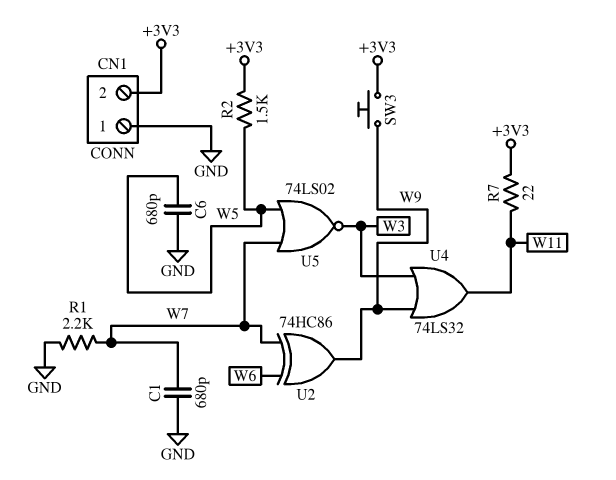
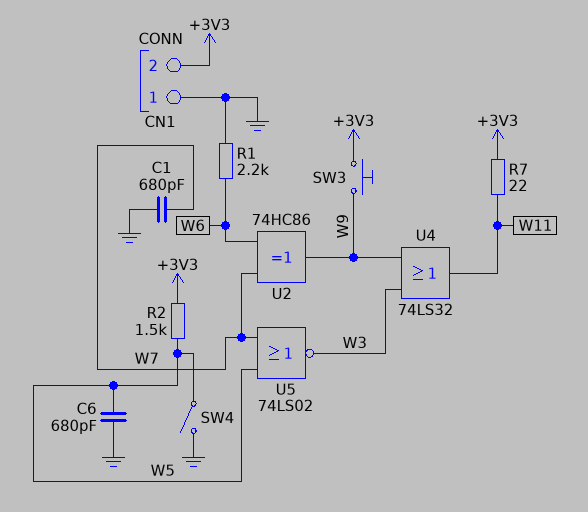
R1: 2.2k (GND, W7) -> 2.2k (GND, W6)
SW4: none -> switch (GND, W5)

